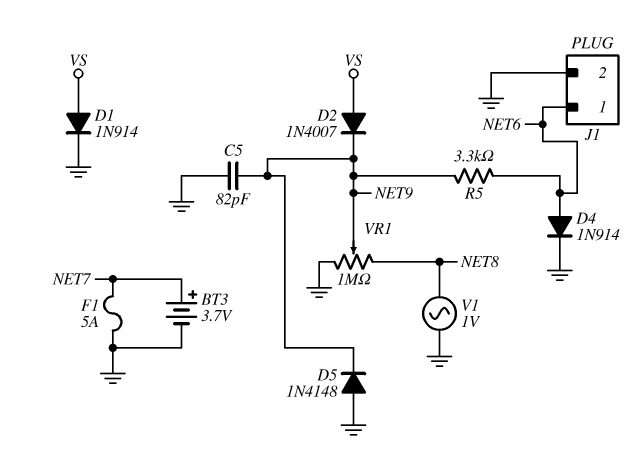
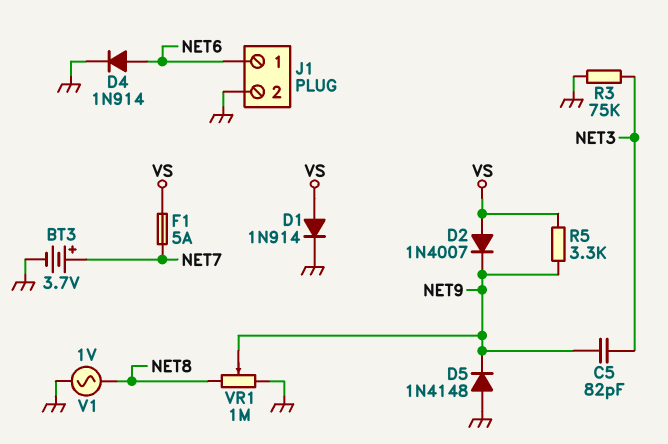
C5: 82pF (GND, NET9) -> 82pF (NET3, NET9)
F1: 5A (GND, NET7) -> 5A (NET7, VS)
R3: none -> 75k (GND, NET3)
R5: 3.3k (NET6, NET9) -> 3.3k (NET9, VS)

